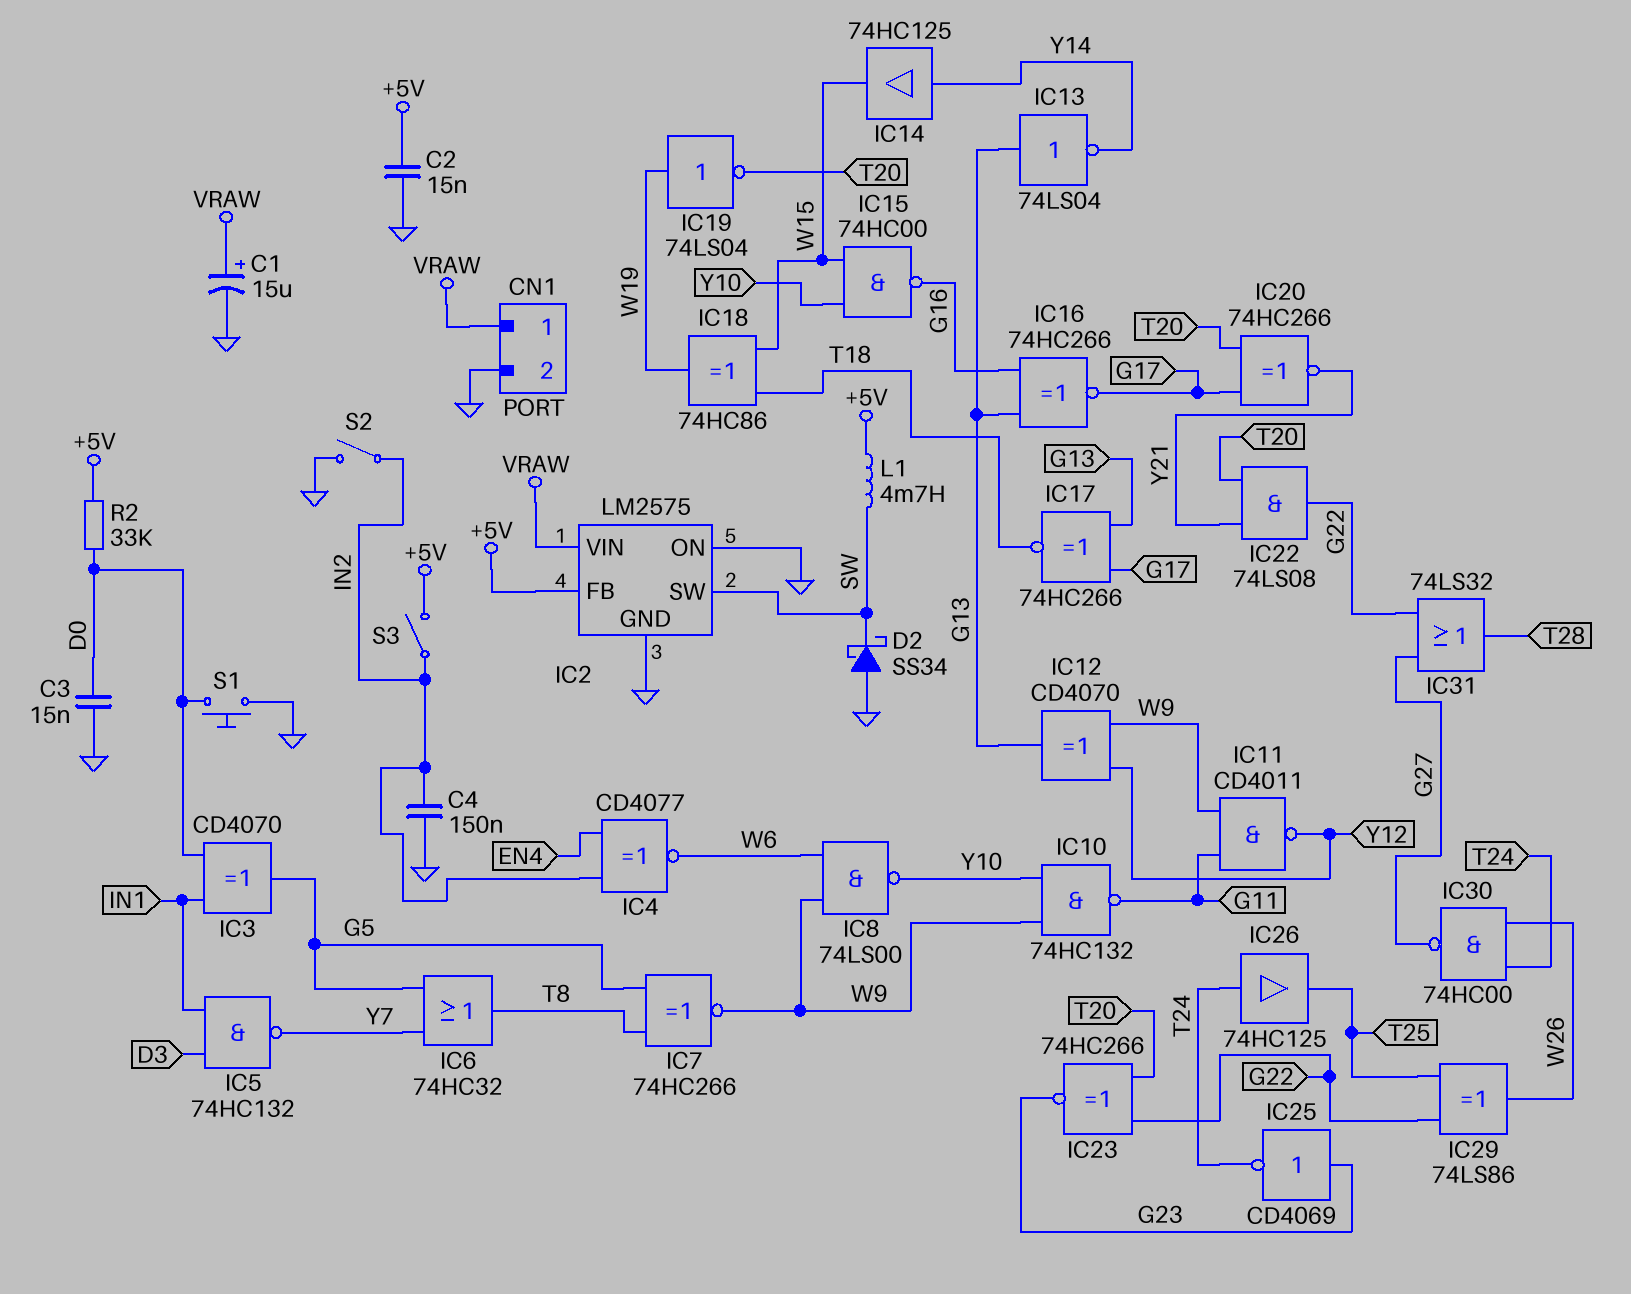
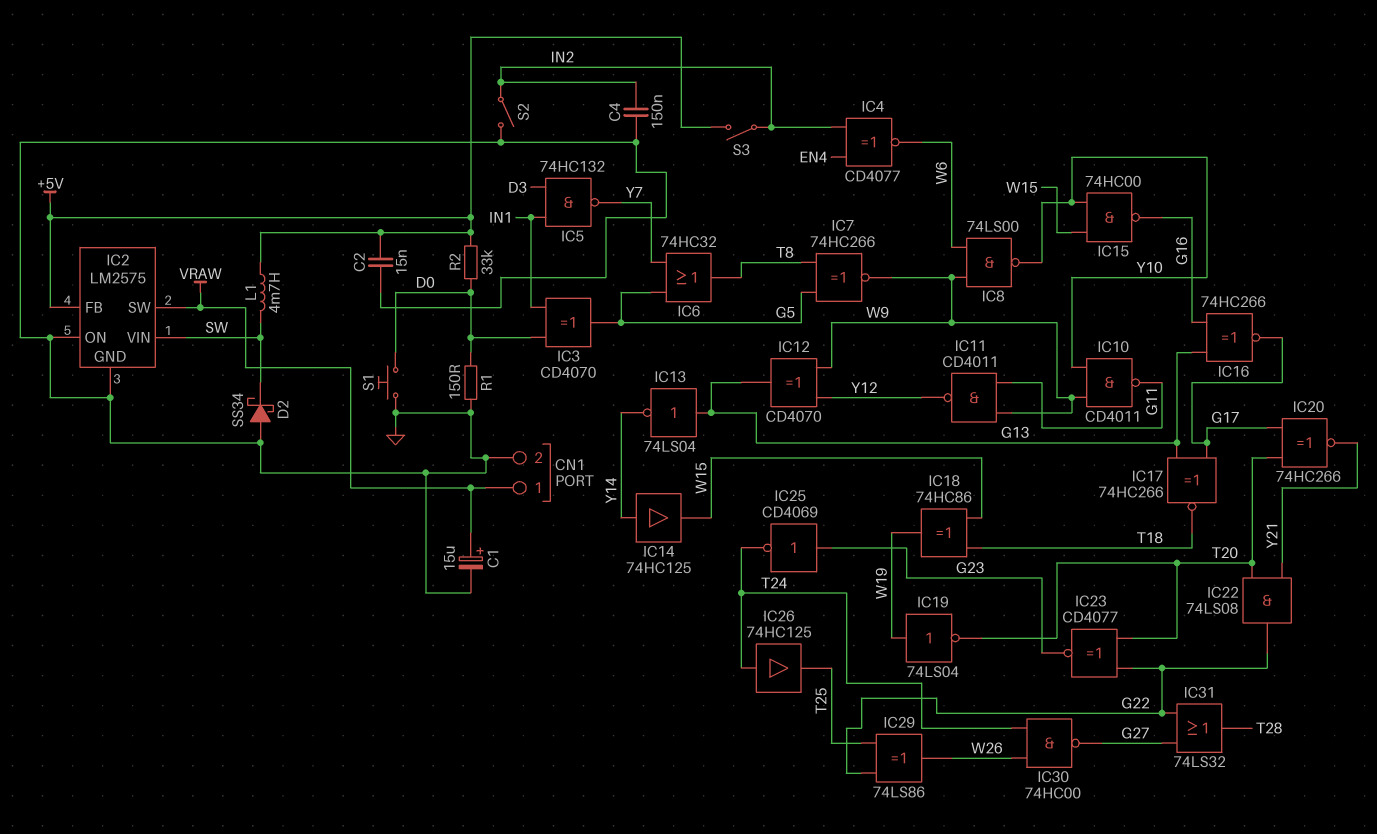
C3: 15nF (D0, GND) -> none
IC2 pin SW: SW -> VRAW
IC2 pin VIN: VRAW -> SW
IC10: NAND 74HC132 (in W9, in Y10, out G11) -> NAND CD4011 (in W9, in Y10, out G11)
IC23: XNOR 74HC266 (in G22, in T20, out G23) -> XNOR CD4077 (in G22, in T20, out G23)
R1: none -> 150 (D0, GND)

